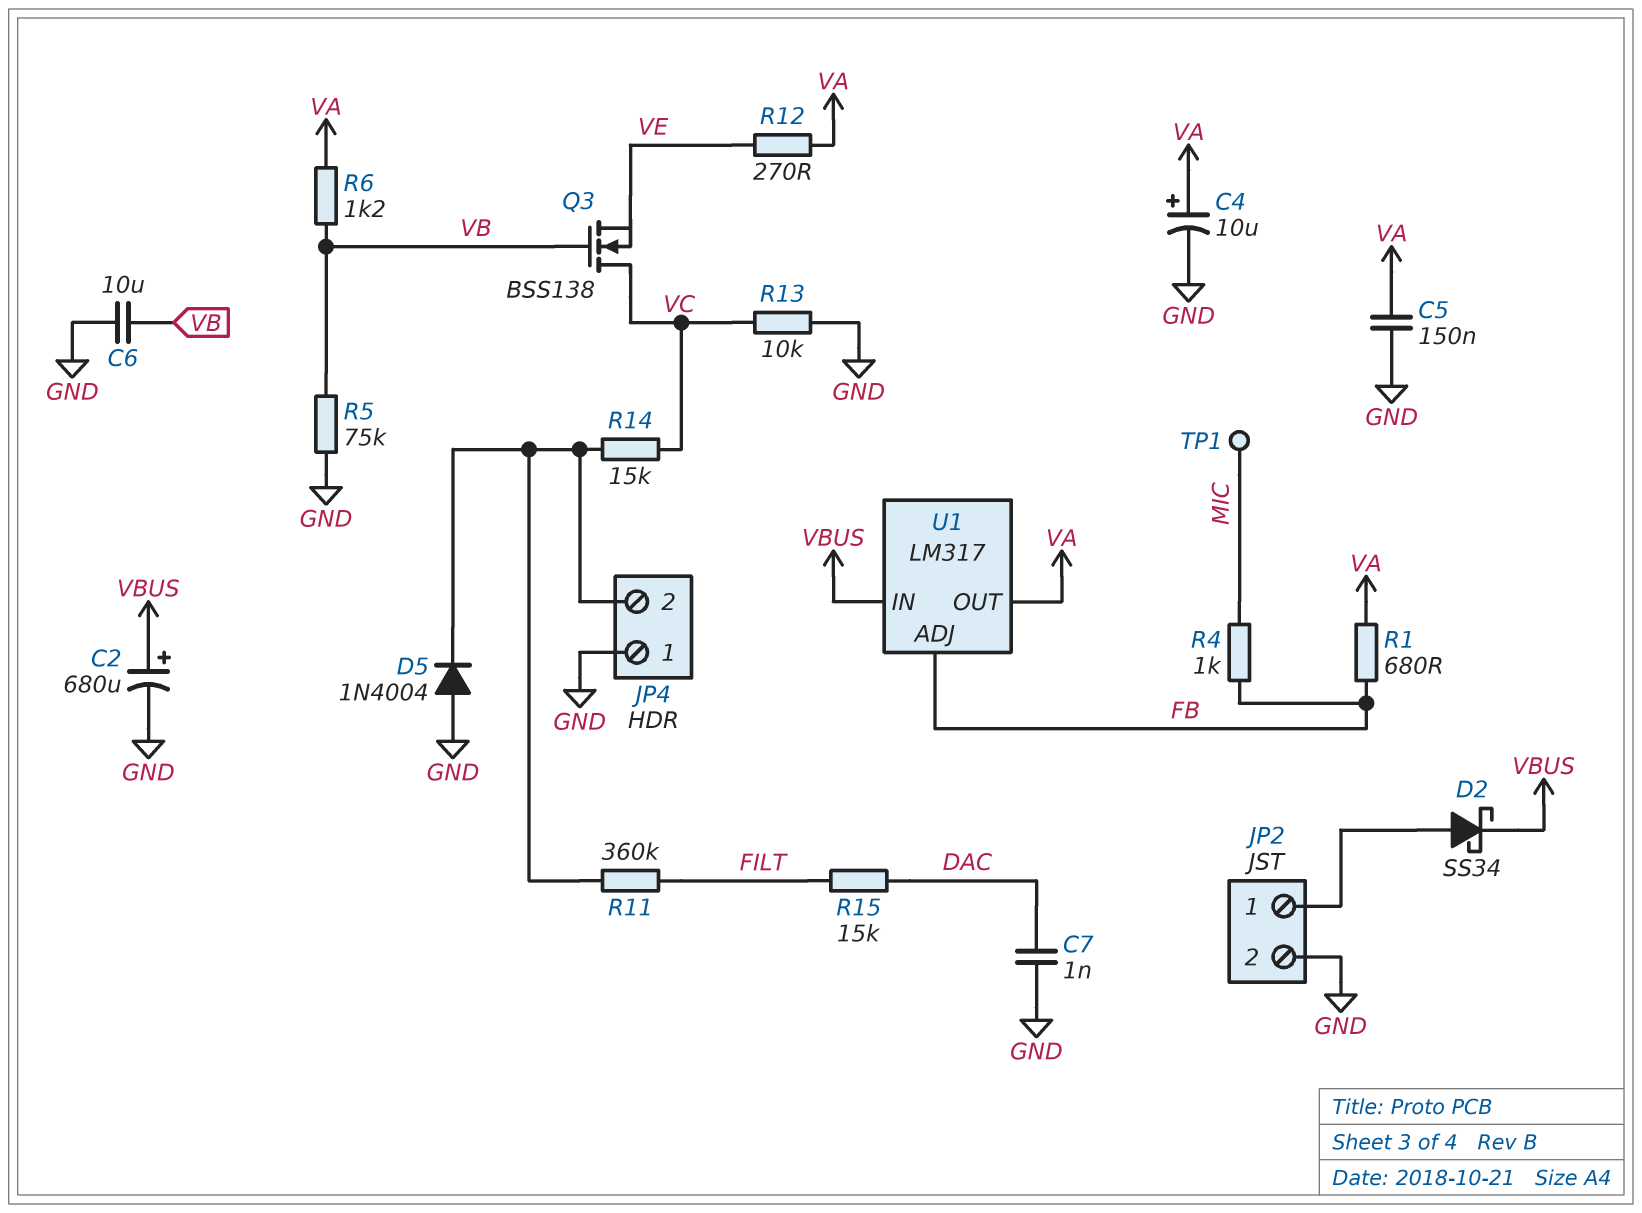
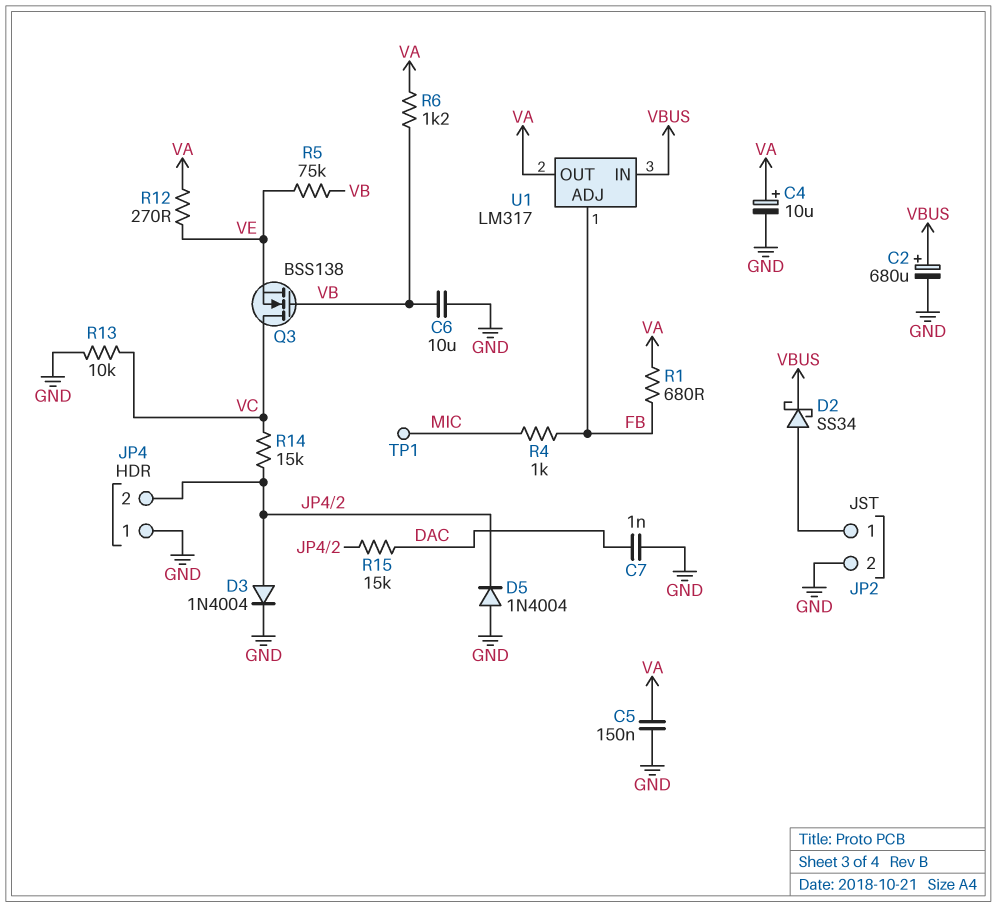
D3: none -> diode 1N4004 (A JP4/2, K GND)
R5: 75k (GND, VB) -> 75k (VB, VE)
R11: 360k (FILT, JP4/2) -> none
R15: 15k (DAC, FILT) -> 15k (DAC, JP4/2)

